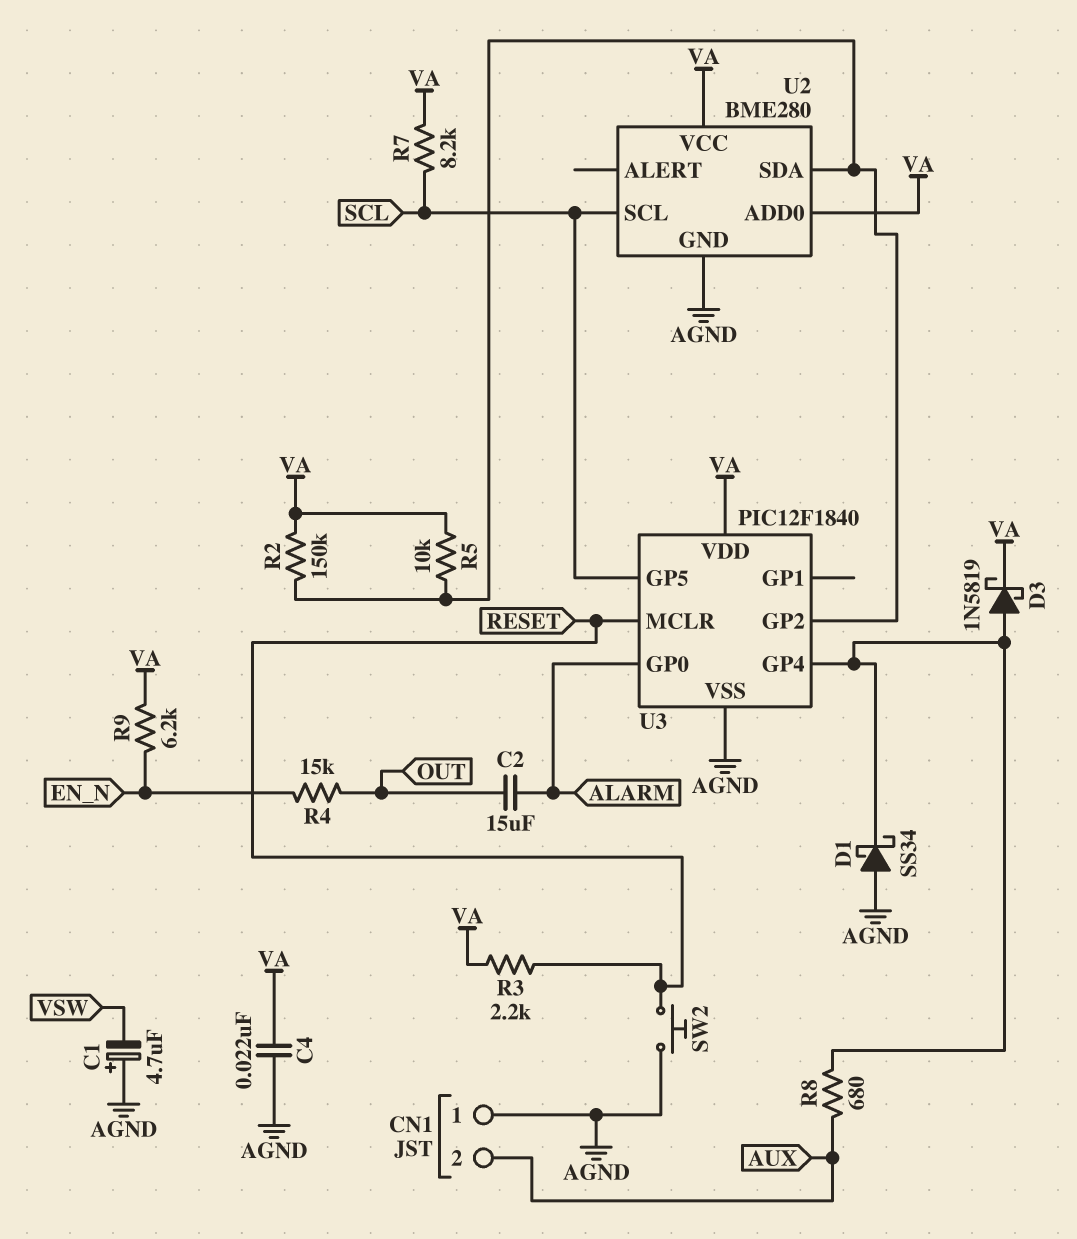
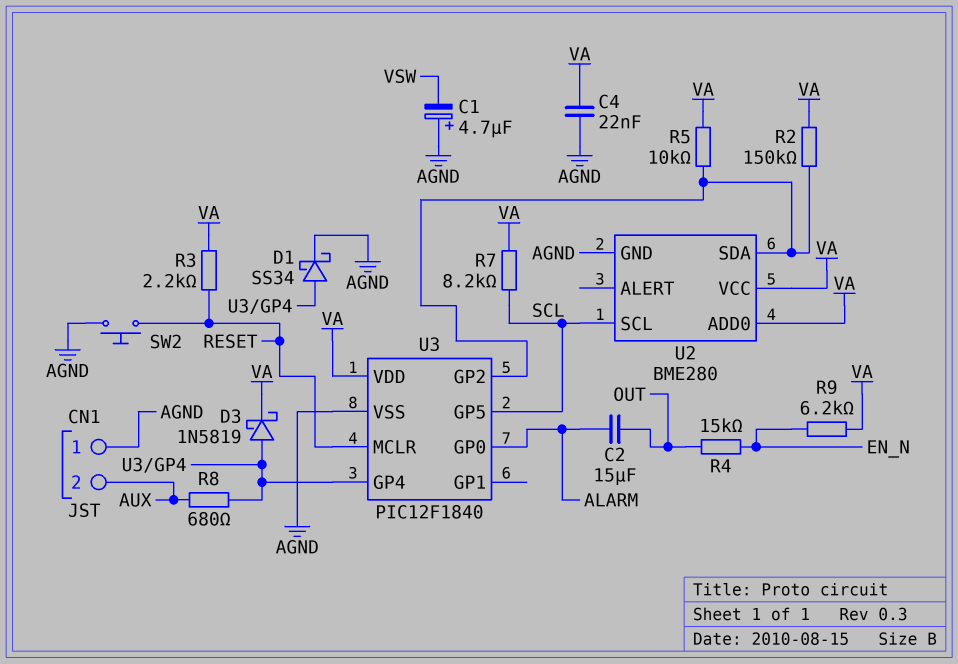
D1: schottky SS34 (A AGND, K U3/GP4) -> schottky SS34 (A U3/GP4, K AGND)

